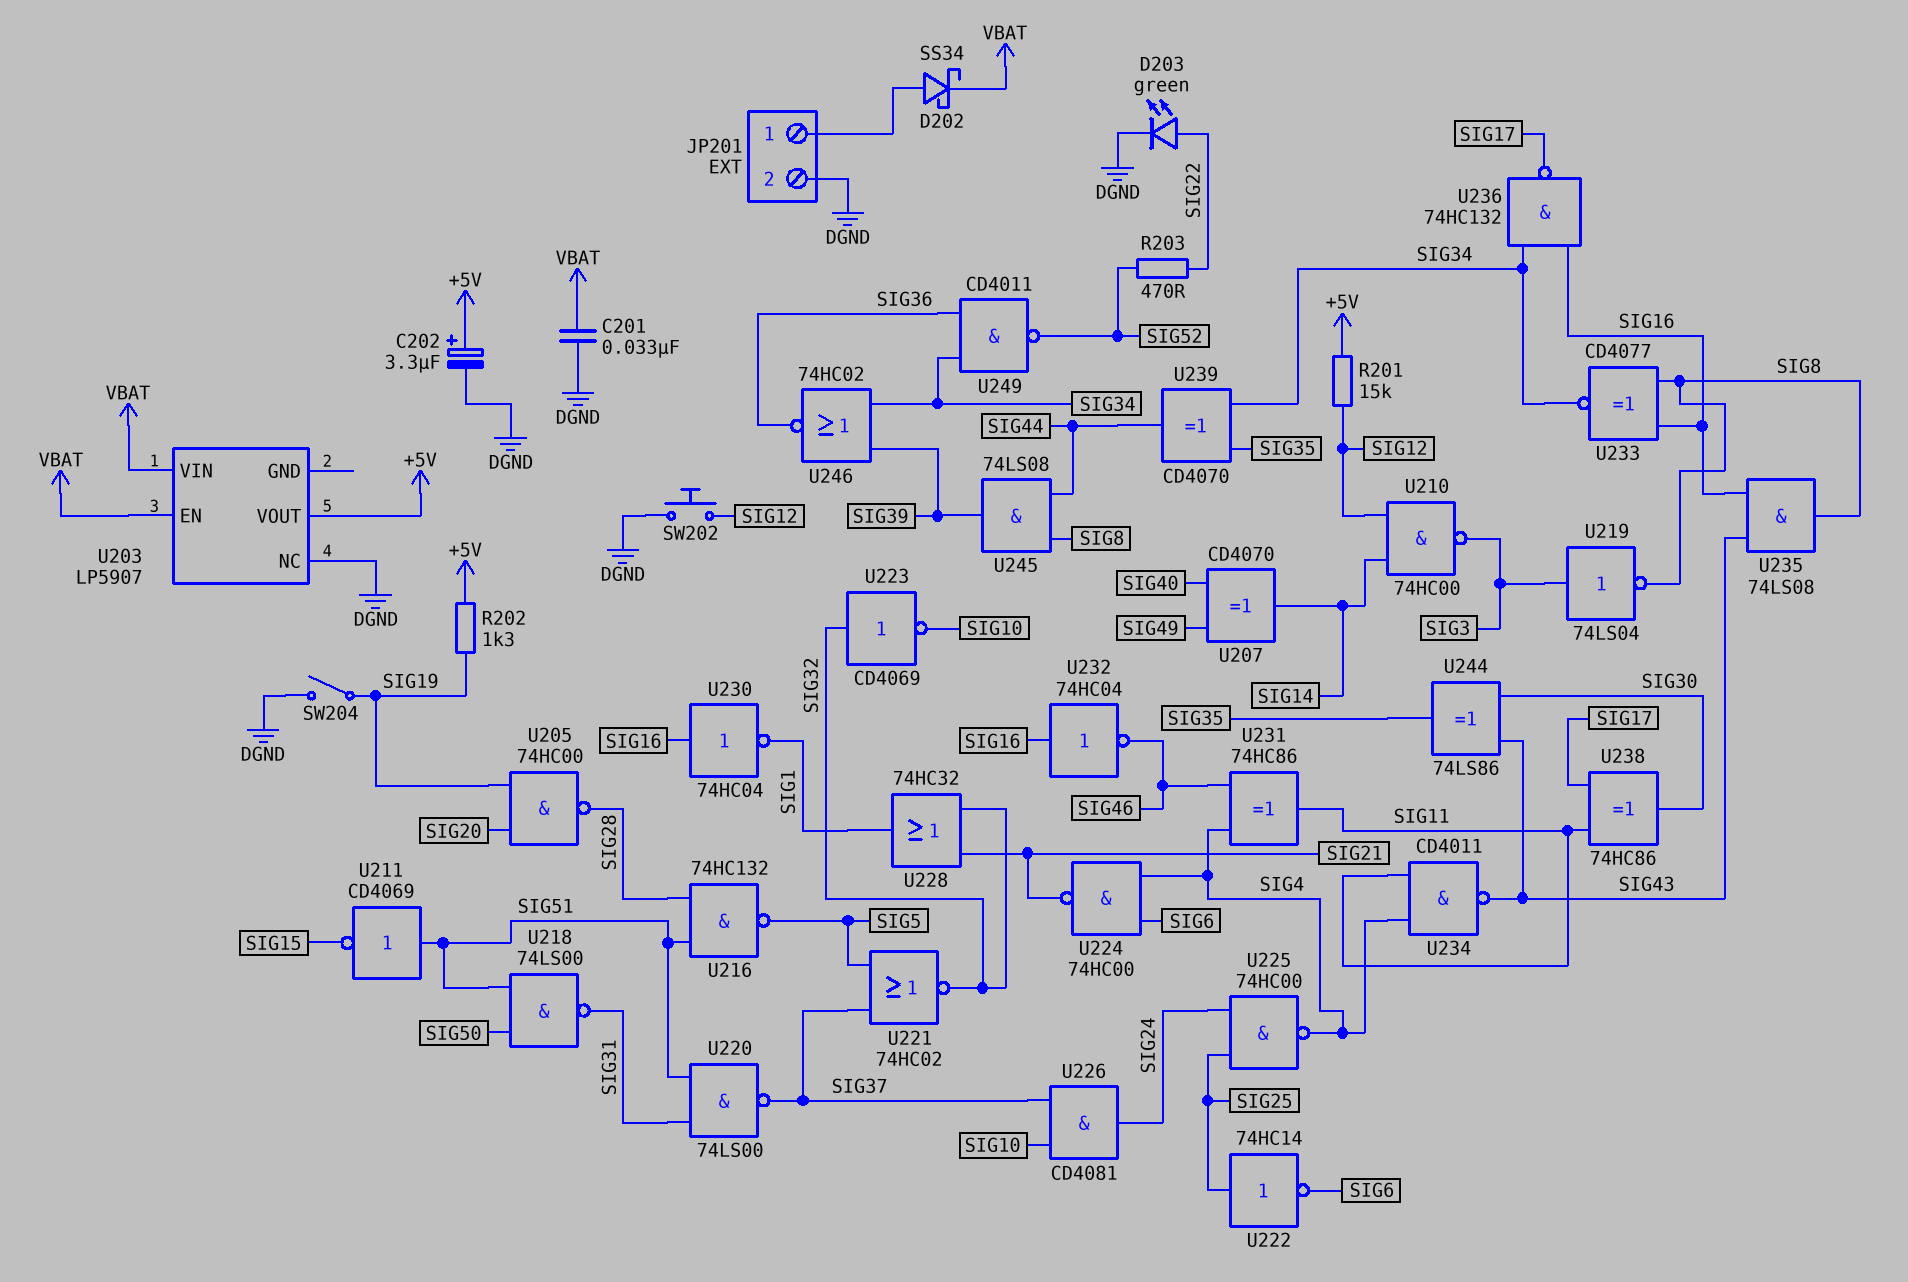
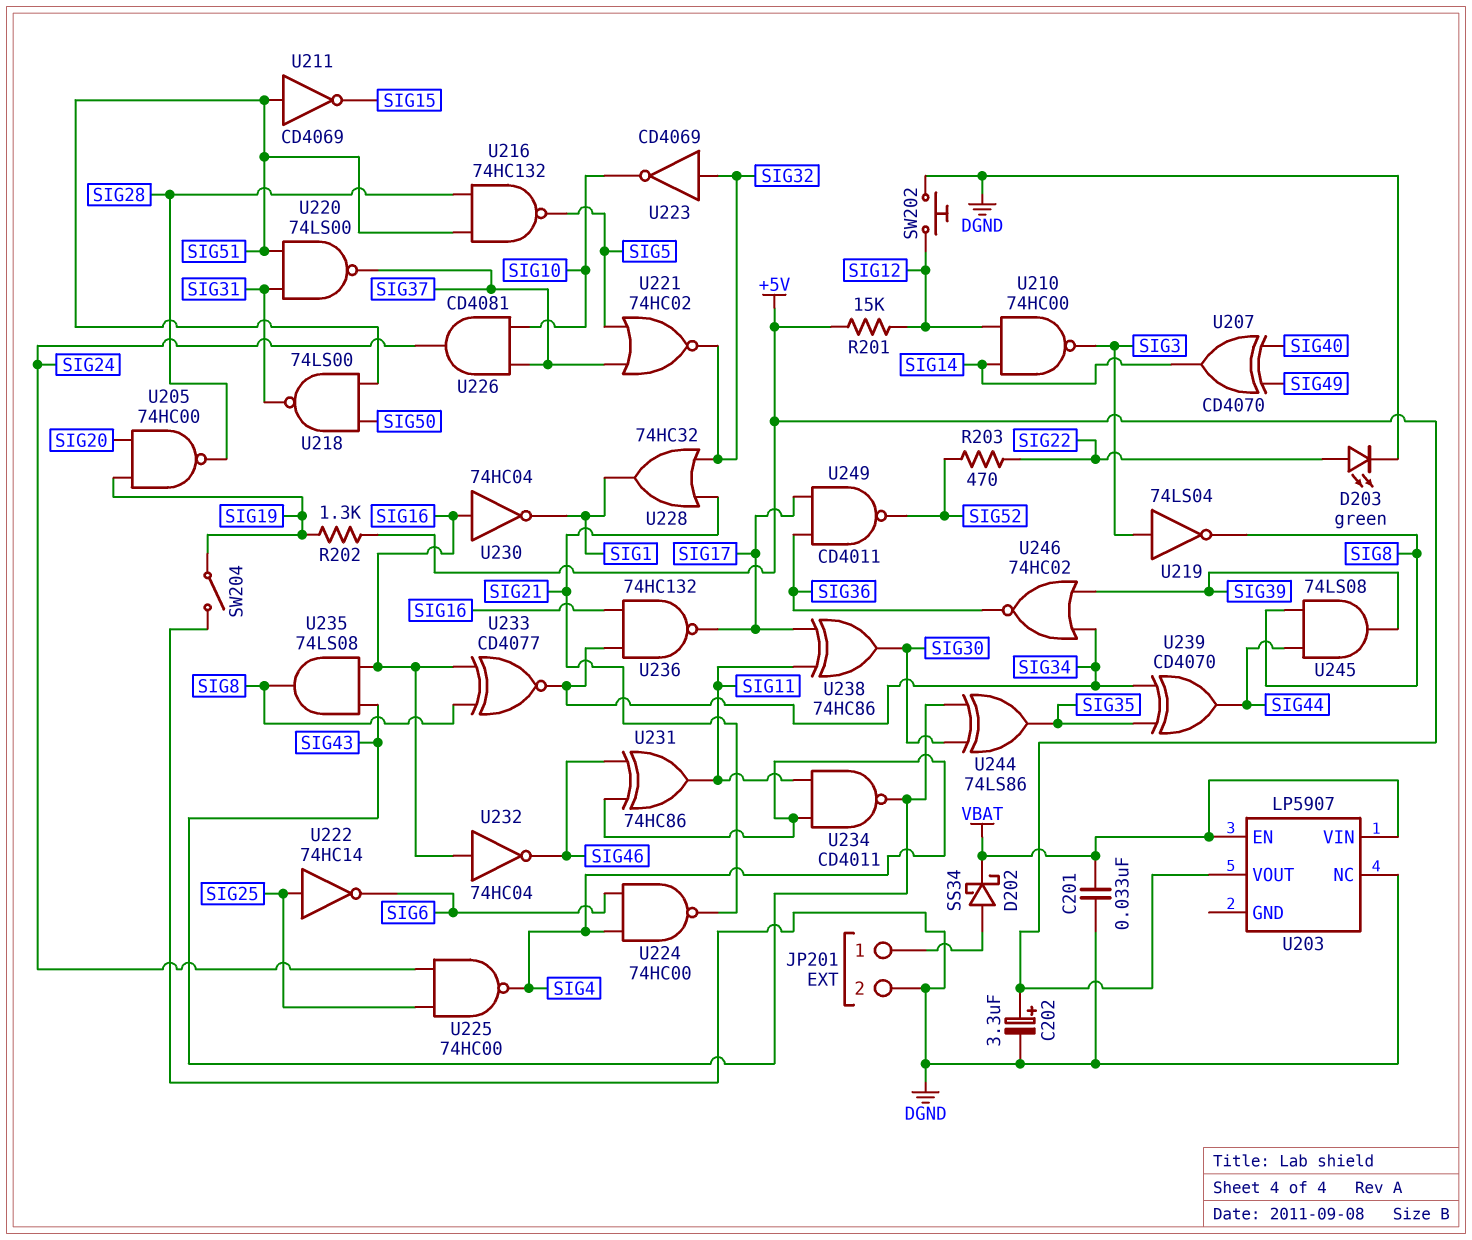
U249: NAND CD4011 (in SIG34, in SIG36, out SIG52) -> NAND CD4011 (in SIG17, in SIG36, out SIG52)

